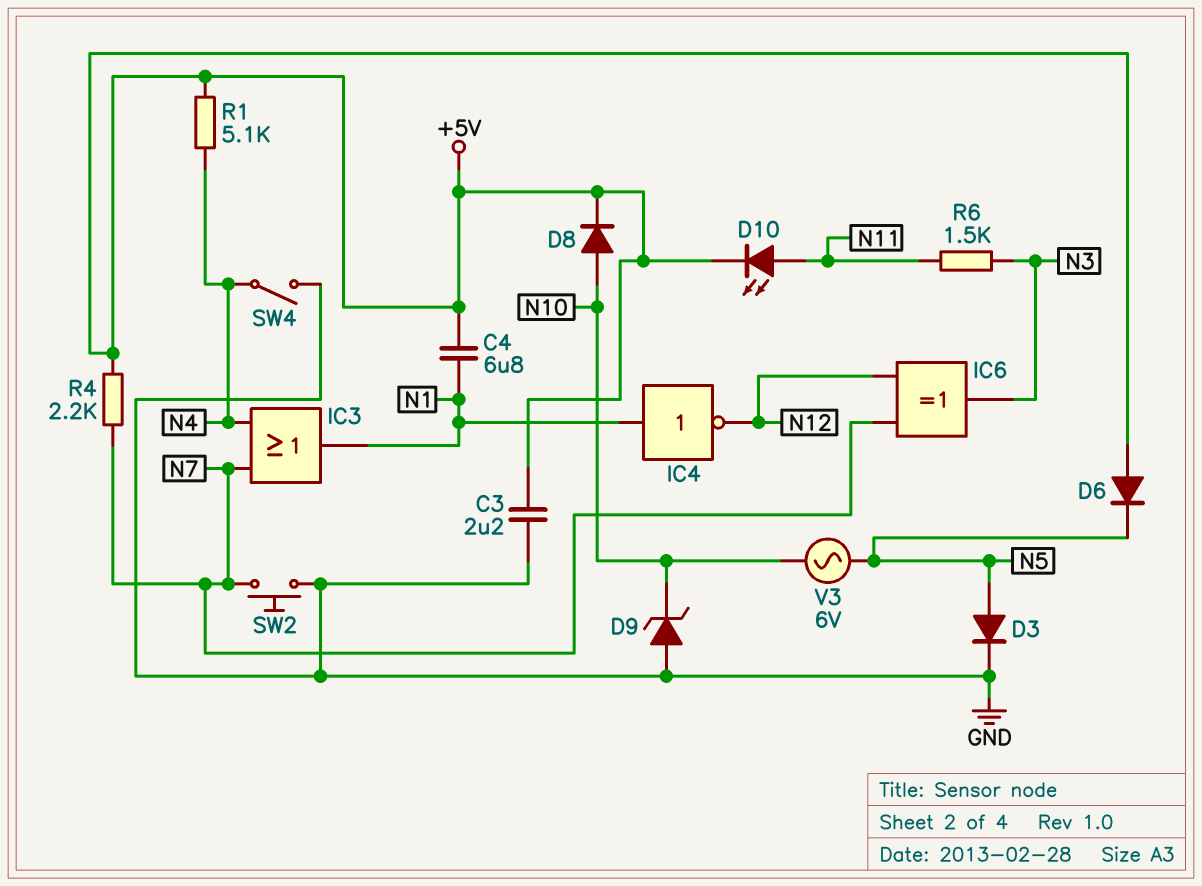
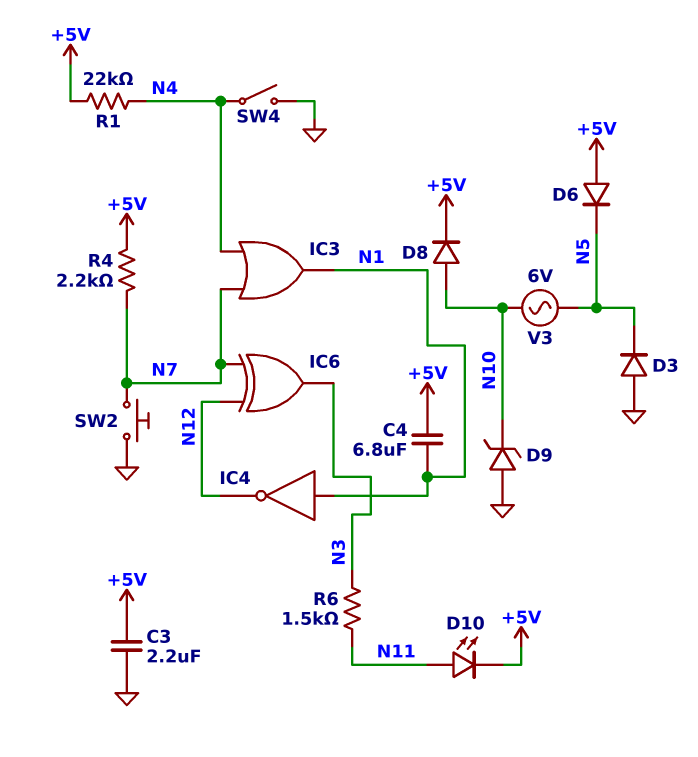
D3: diode (A N5, K GND) -> diode (A GND, K N5)
R1: 5.1k (+5V, N4) -> 22k (+5V, N4)

